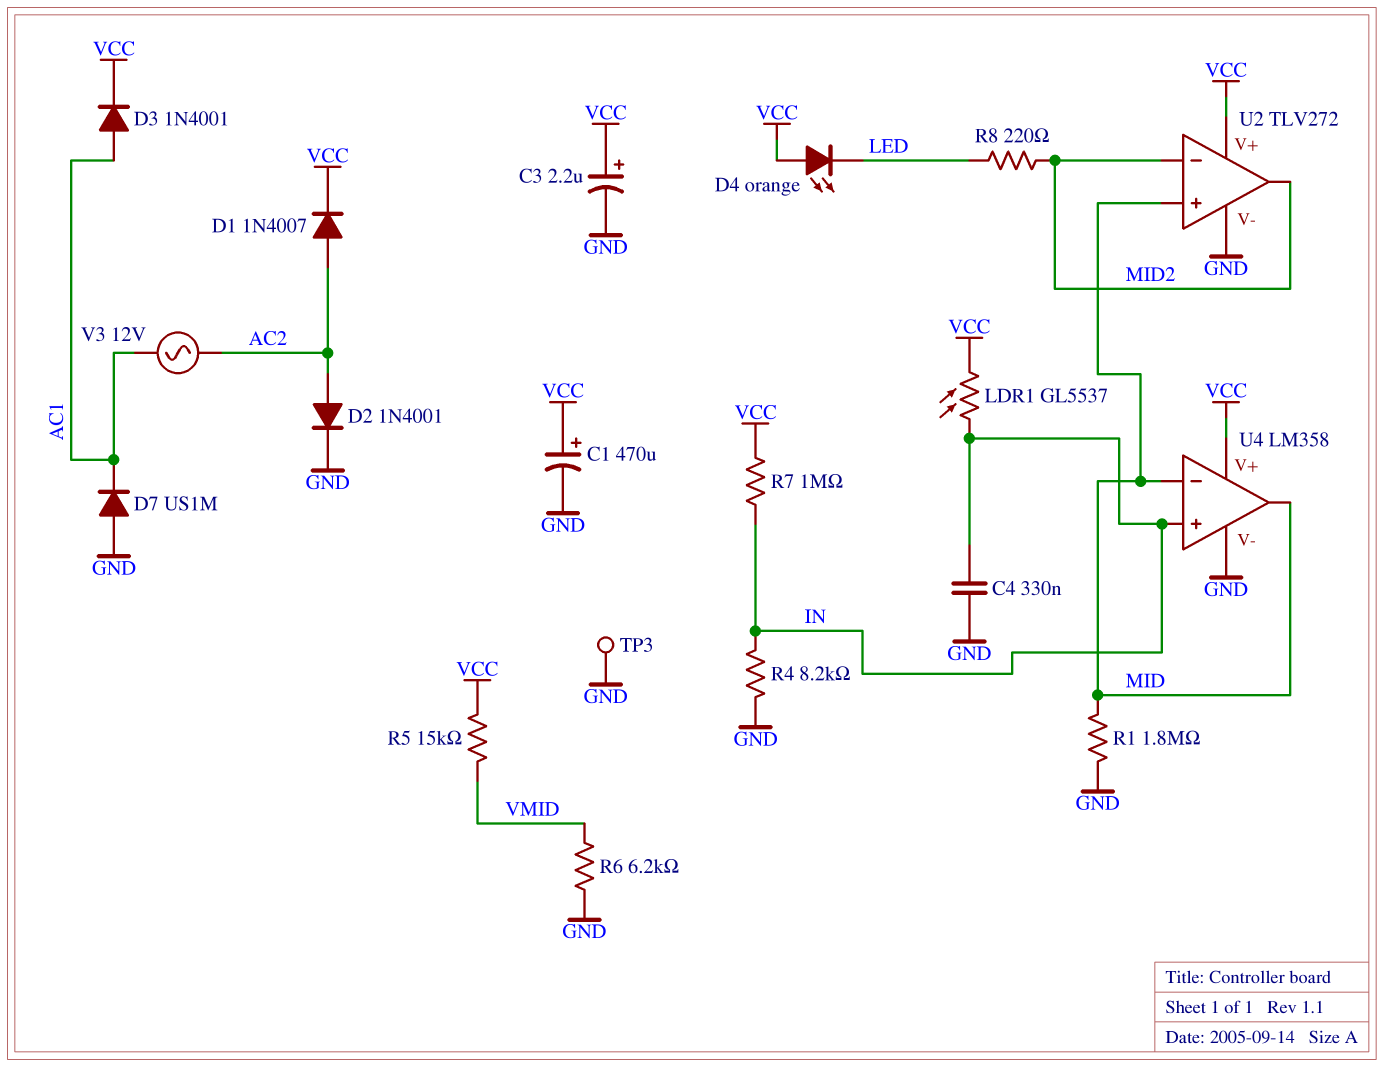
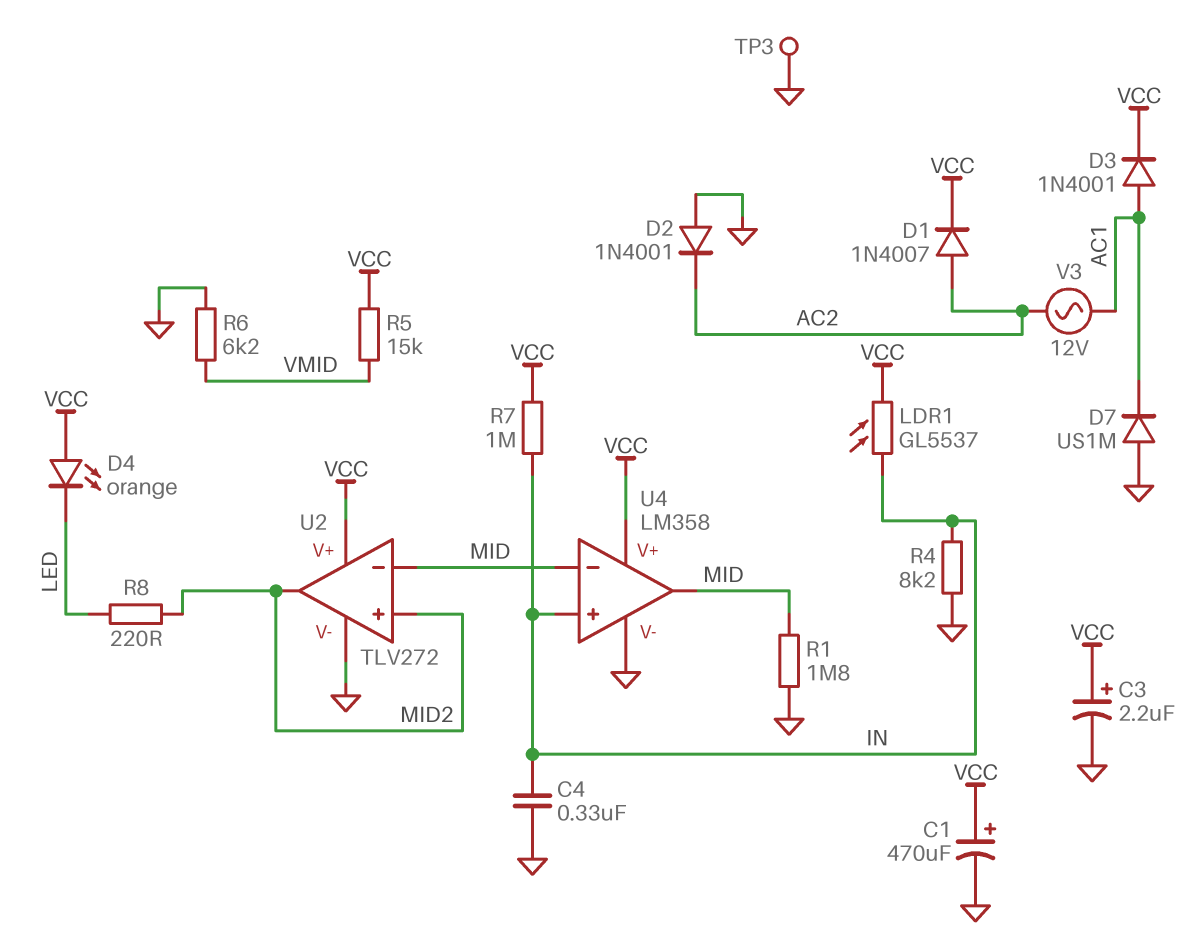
D2: diode 1N4001 (A AC2, K GND) -> diode 1N4001 (A GND, K AC2)
U2 pin in+: MID -> MID2
U2 pin in-: MID2 -> MID

